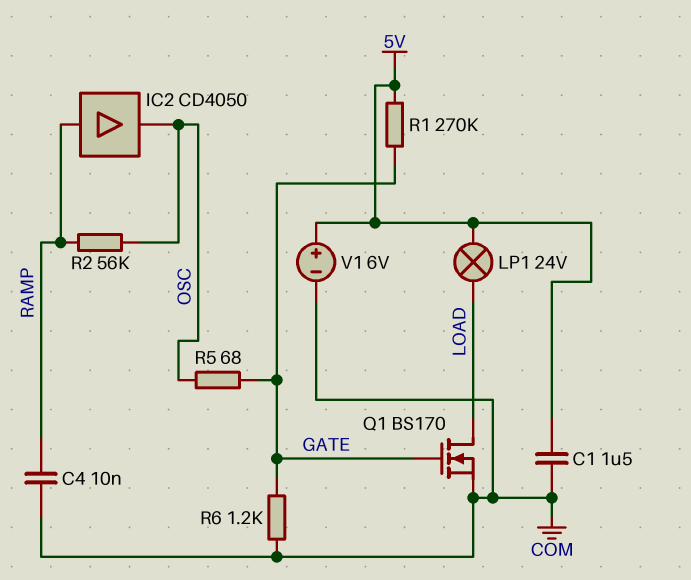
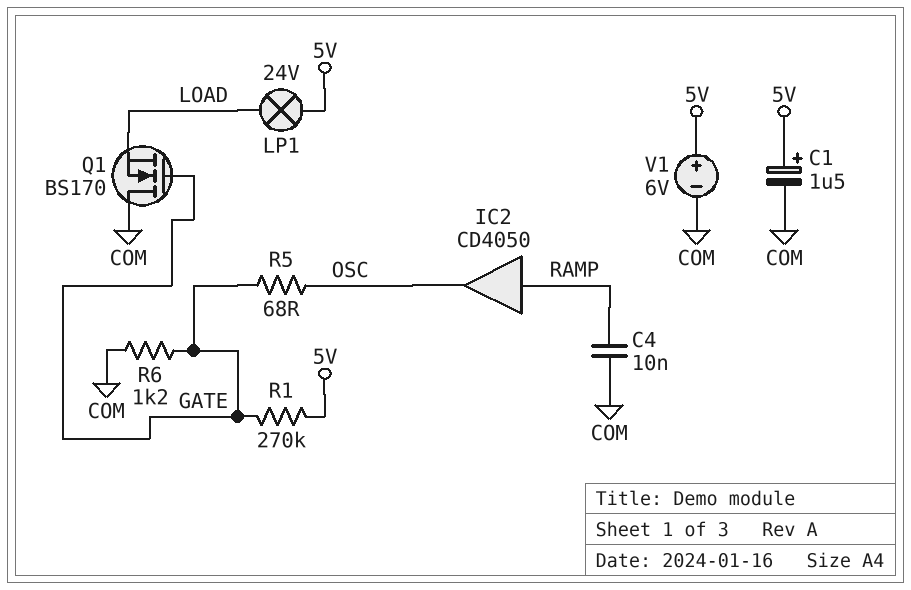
C1: 1.5uF (5V, COM) -> 1.5uF (plus 5V, minus COM)
Q1: NMOS BS170 (G GATE, D LOAD, S COM) -> NMOS BS170 (G GATE, D COM, S LOAD)
R2: 56k (OSC, RAMP) -> none

